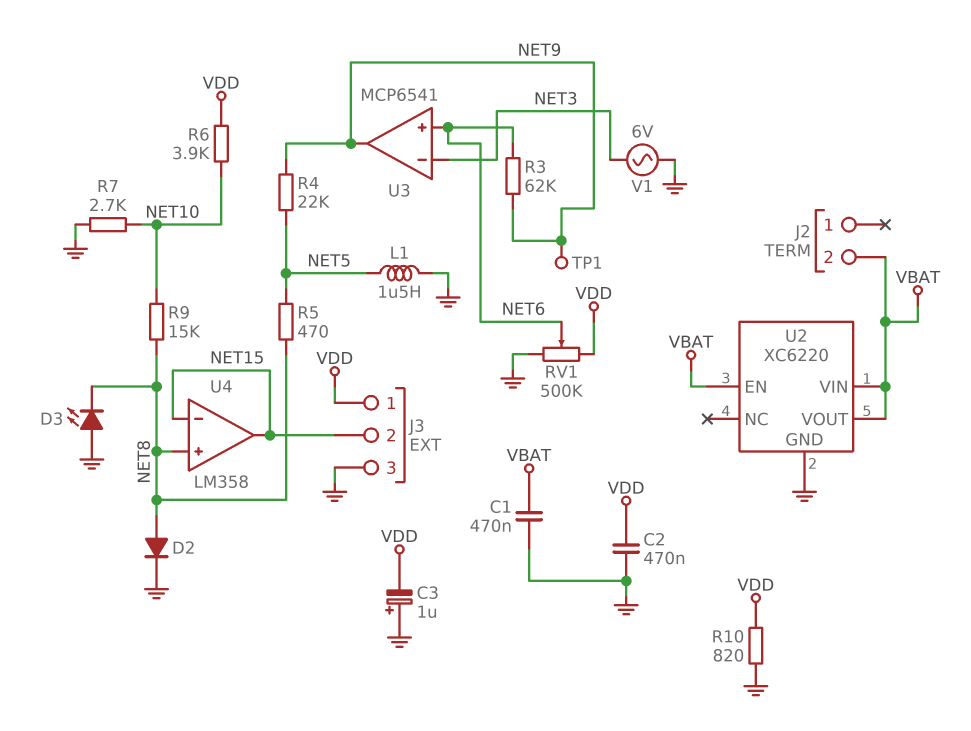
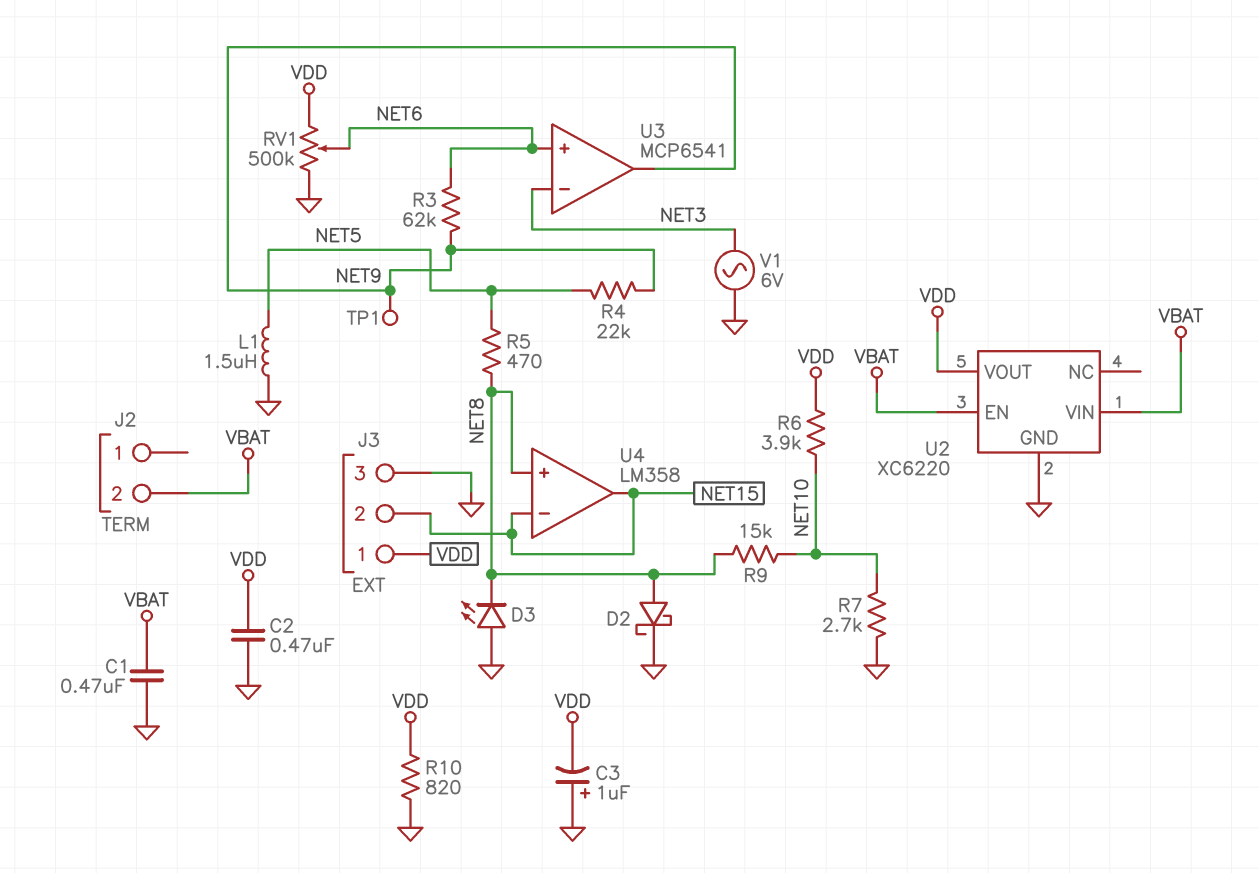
D2: diode (A NET8, K GND) -> schottky (A NET8, K GND)
U2 pin VOUT: VBAT -> VDD

